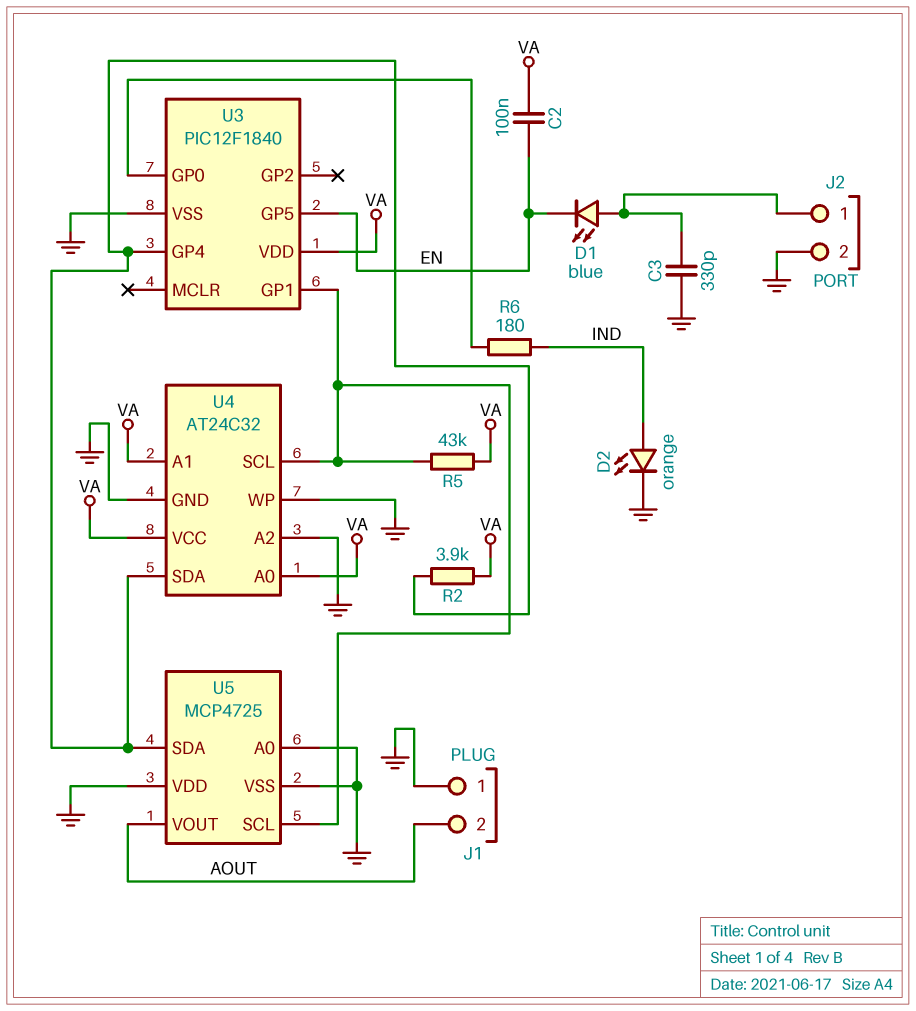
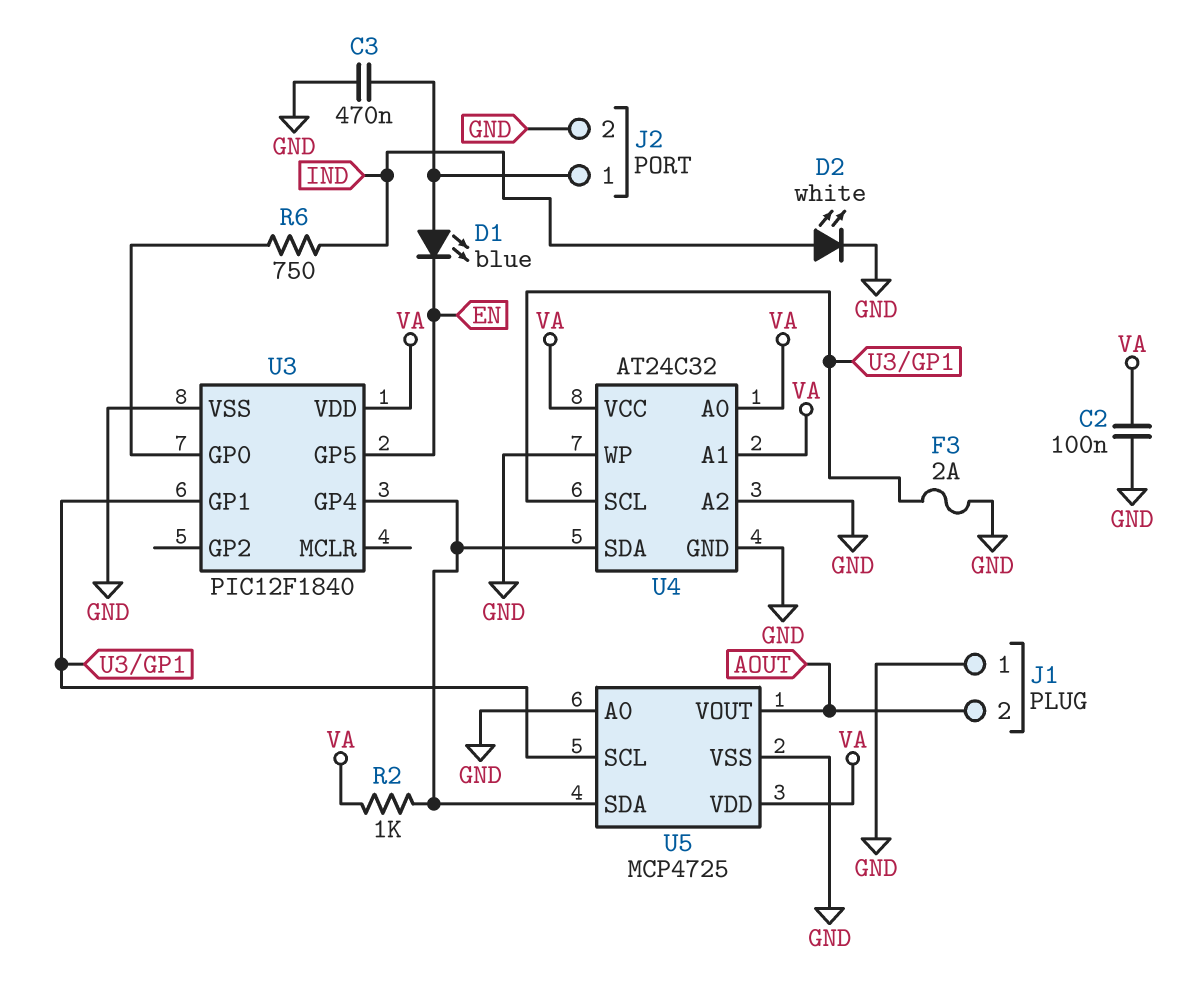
C2: 100nF (EN, VA) -> 100nF (GND, VA)
C3: 330pF (GND, J2/1) -> 470nF (GND, J2/1)
D2: LED orange (A IND, K GND) -> LED white (A IND, K GND)
F3: none -> 2A (GND, U3/GP1)
R2: 3.9k (U3/GP4, VA) -> 1k (U3/GP4, VA)
R5: 43k (U3/GP1, VA) -> none
R6: 180 (IND, U3/GP0) -> 750 (IND, U3/GP0)
U5 pin VDD: GND -> VA

